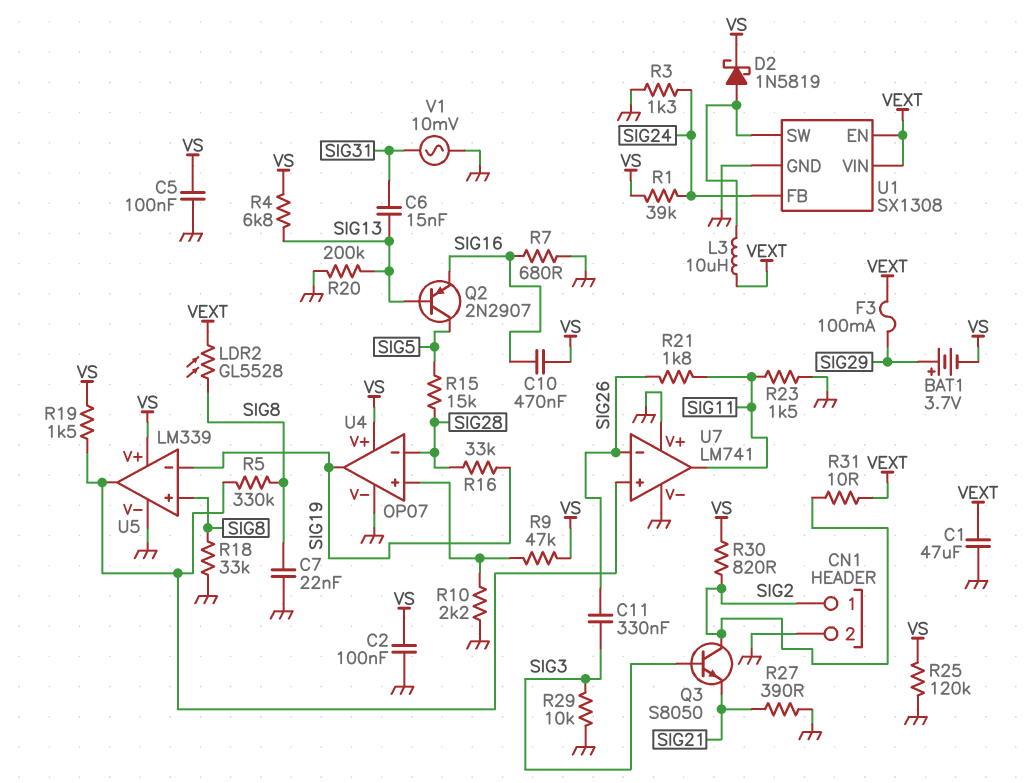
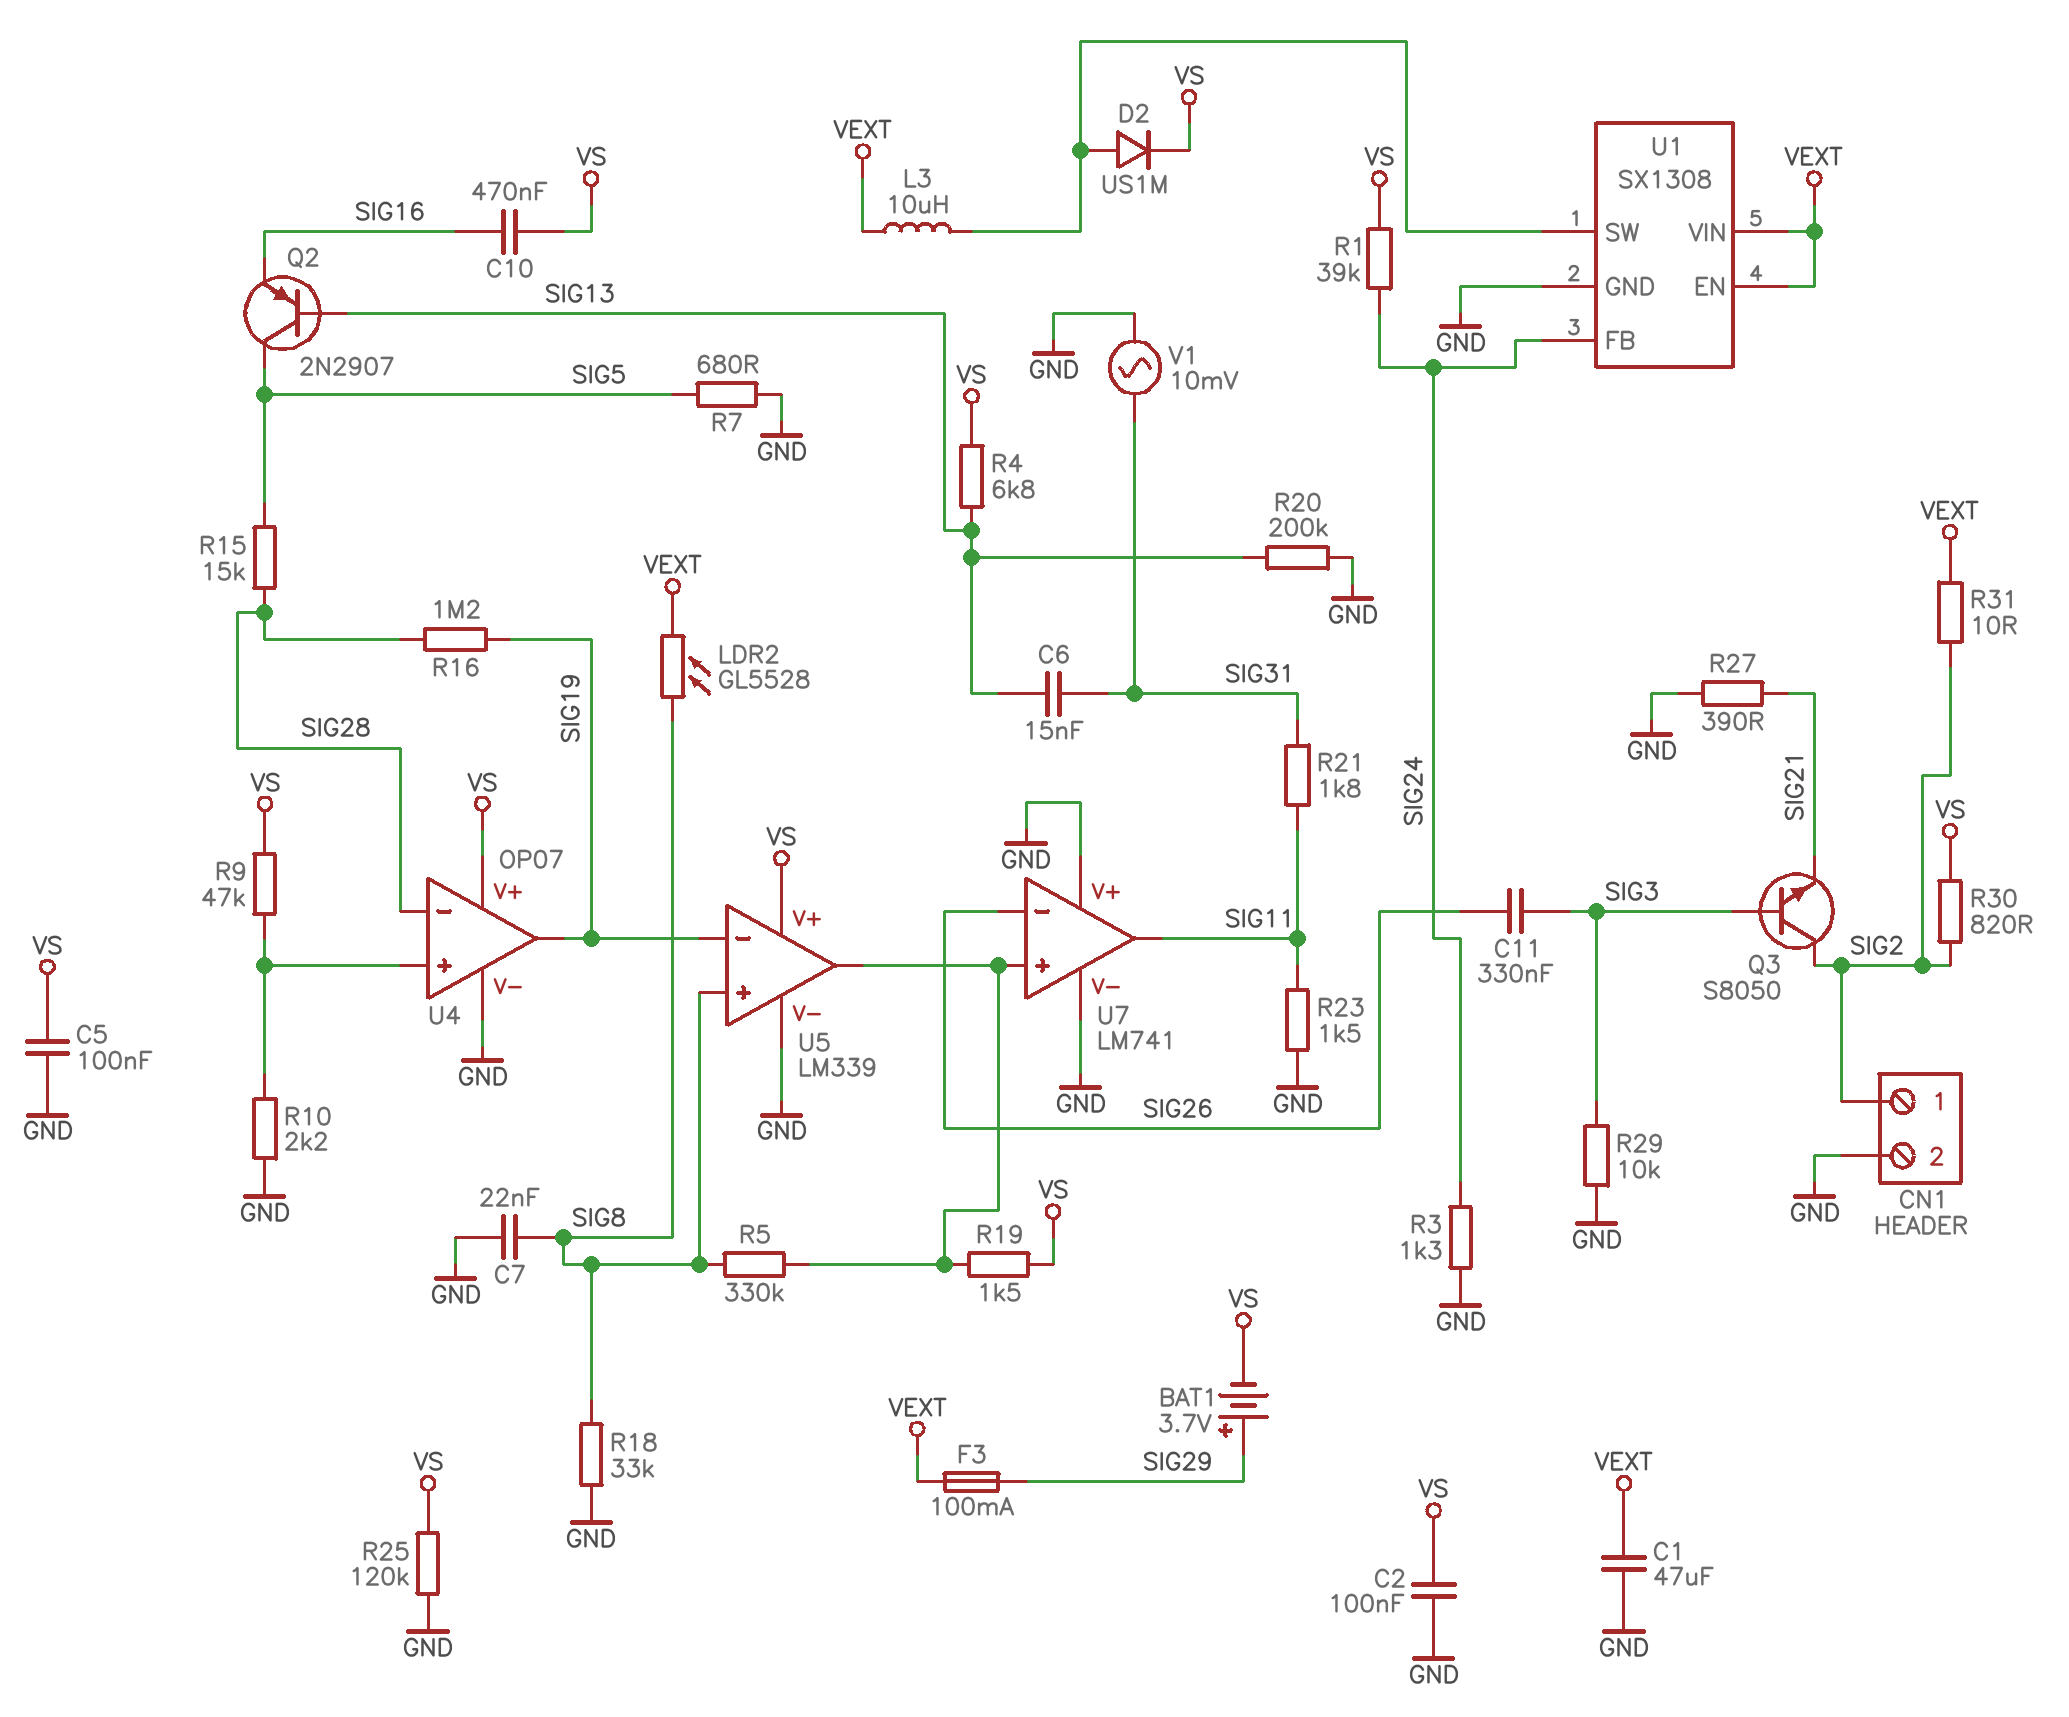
D2: schottky 1N5819 (A U1/SW, K VS) -> diode US1M (A U1/SW, K VS)
R7: 680 (GND, SIG16) -> 680 (GND, SIG5)
R16: 33k (SIG19, SIG28) -> 1.2M (SIG19, SIG28)
R21: 1.8k (SIG11, SIG26) -> 1.8k (SIG11, SIG31)

